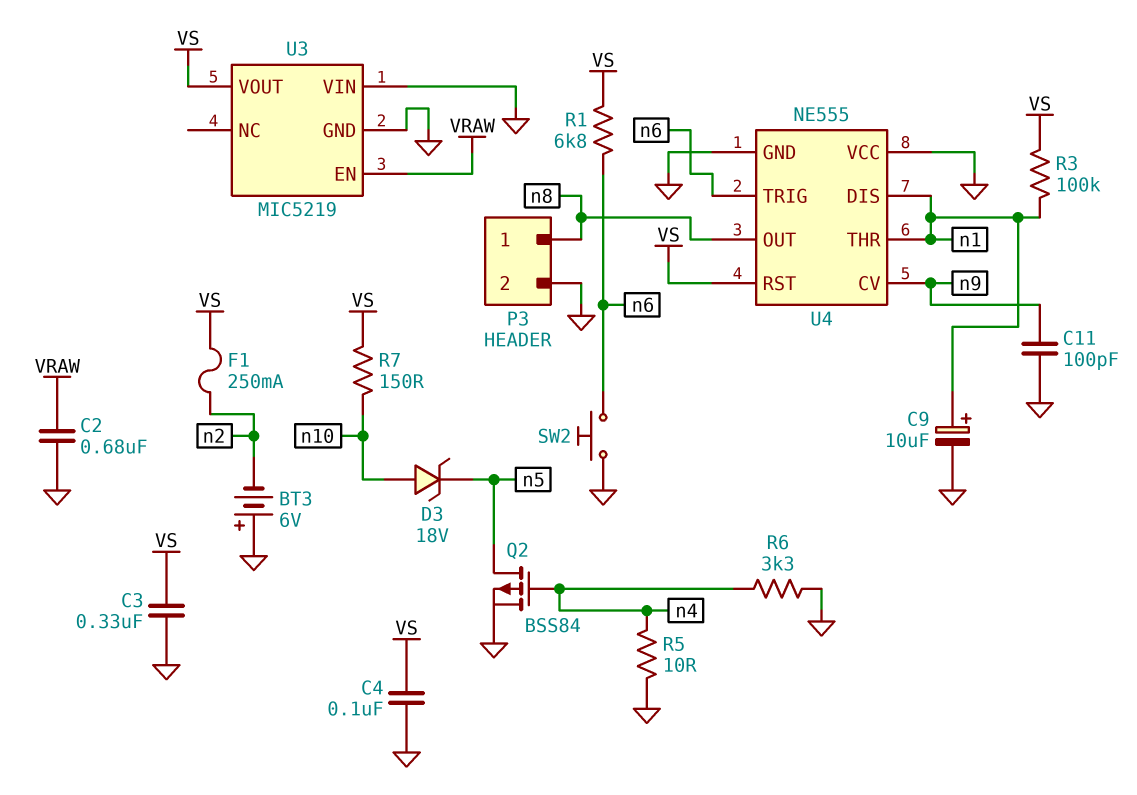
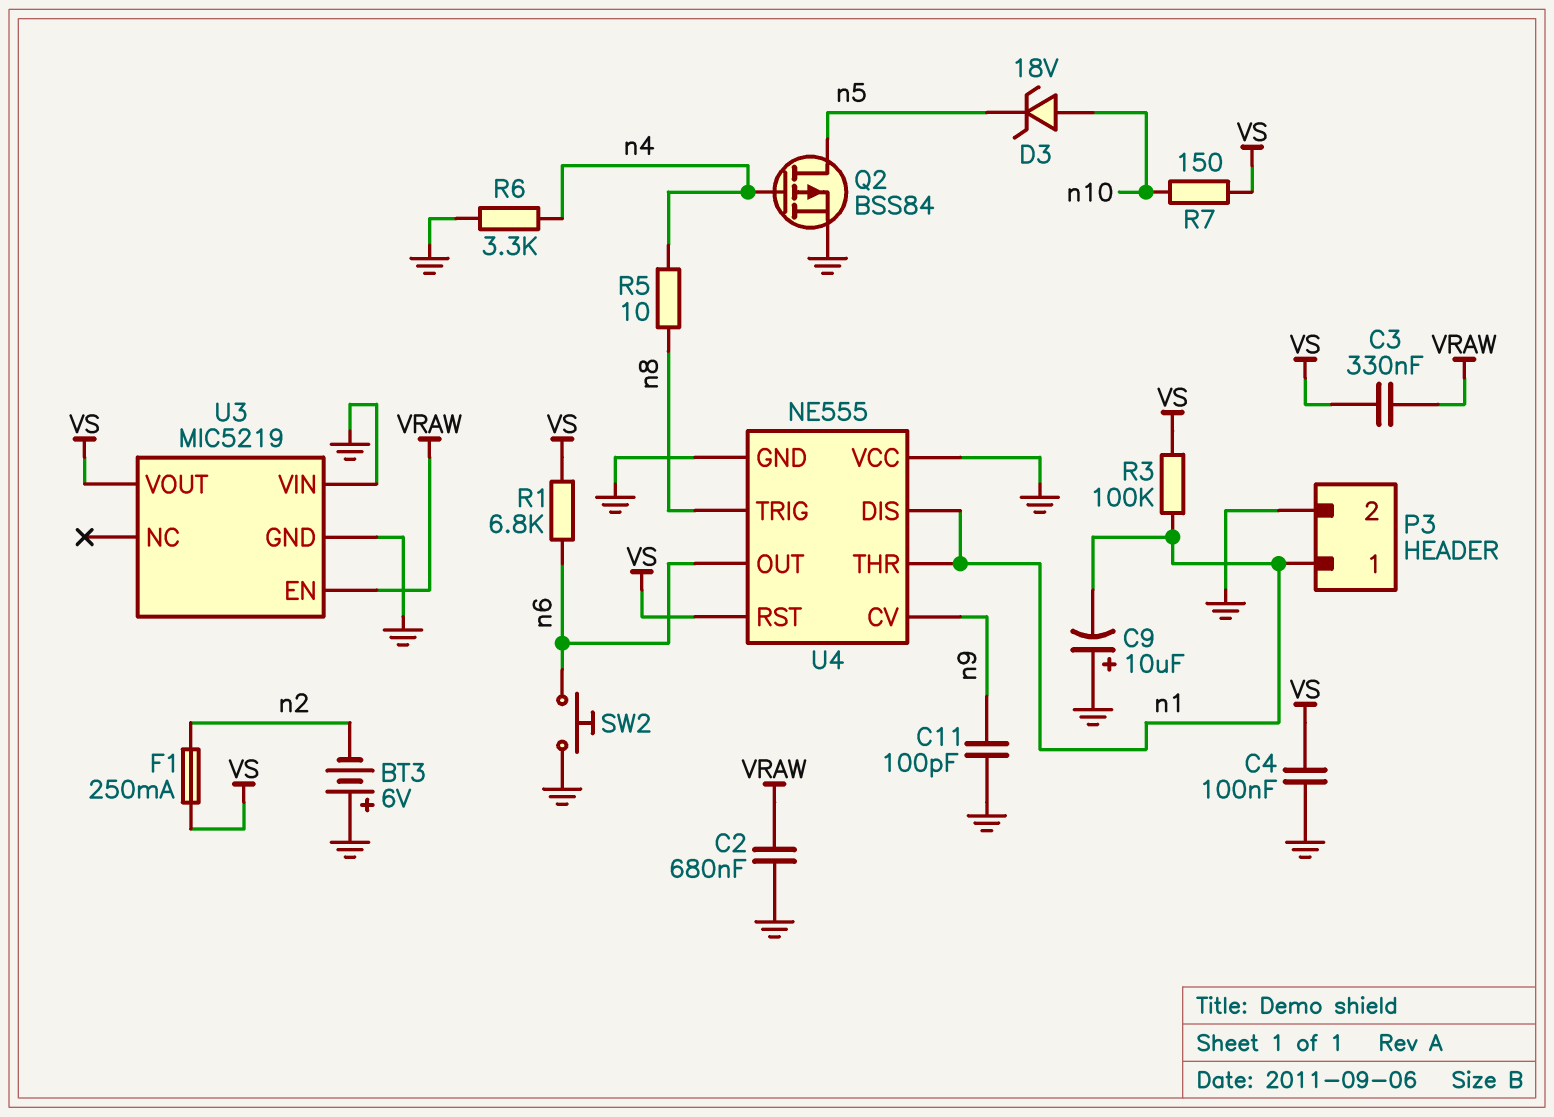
C3: 330nF (GND, VS) -> 330nF (VRAW, VS)
C9: 10uF (plus n1, minus GND) -> 10uF (plus GND, minus n1)
P3 pin 1: n8 -> n1
R5: 10 (GND, n4) -> 10 (n4, n8)
U4 pin OUT: n8 -> n6
U4 pin TRIG: n6 -> n8

